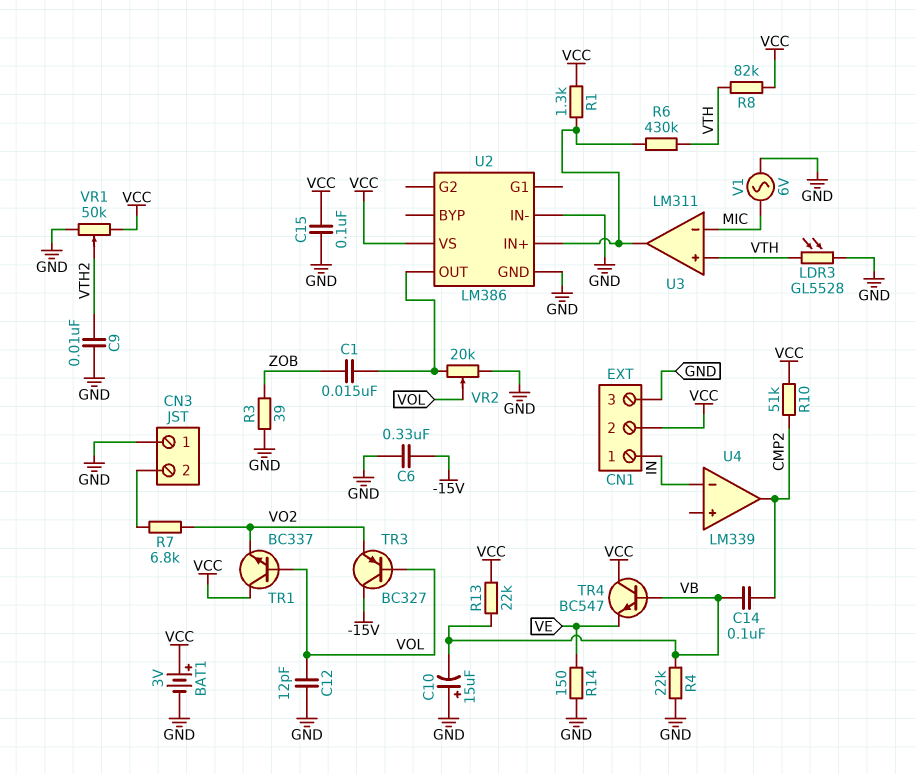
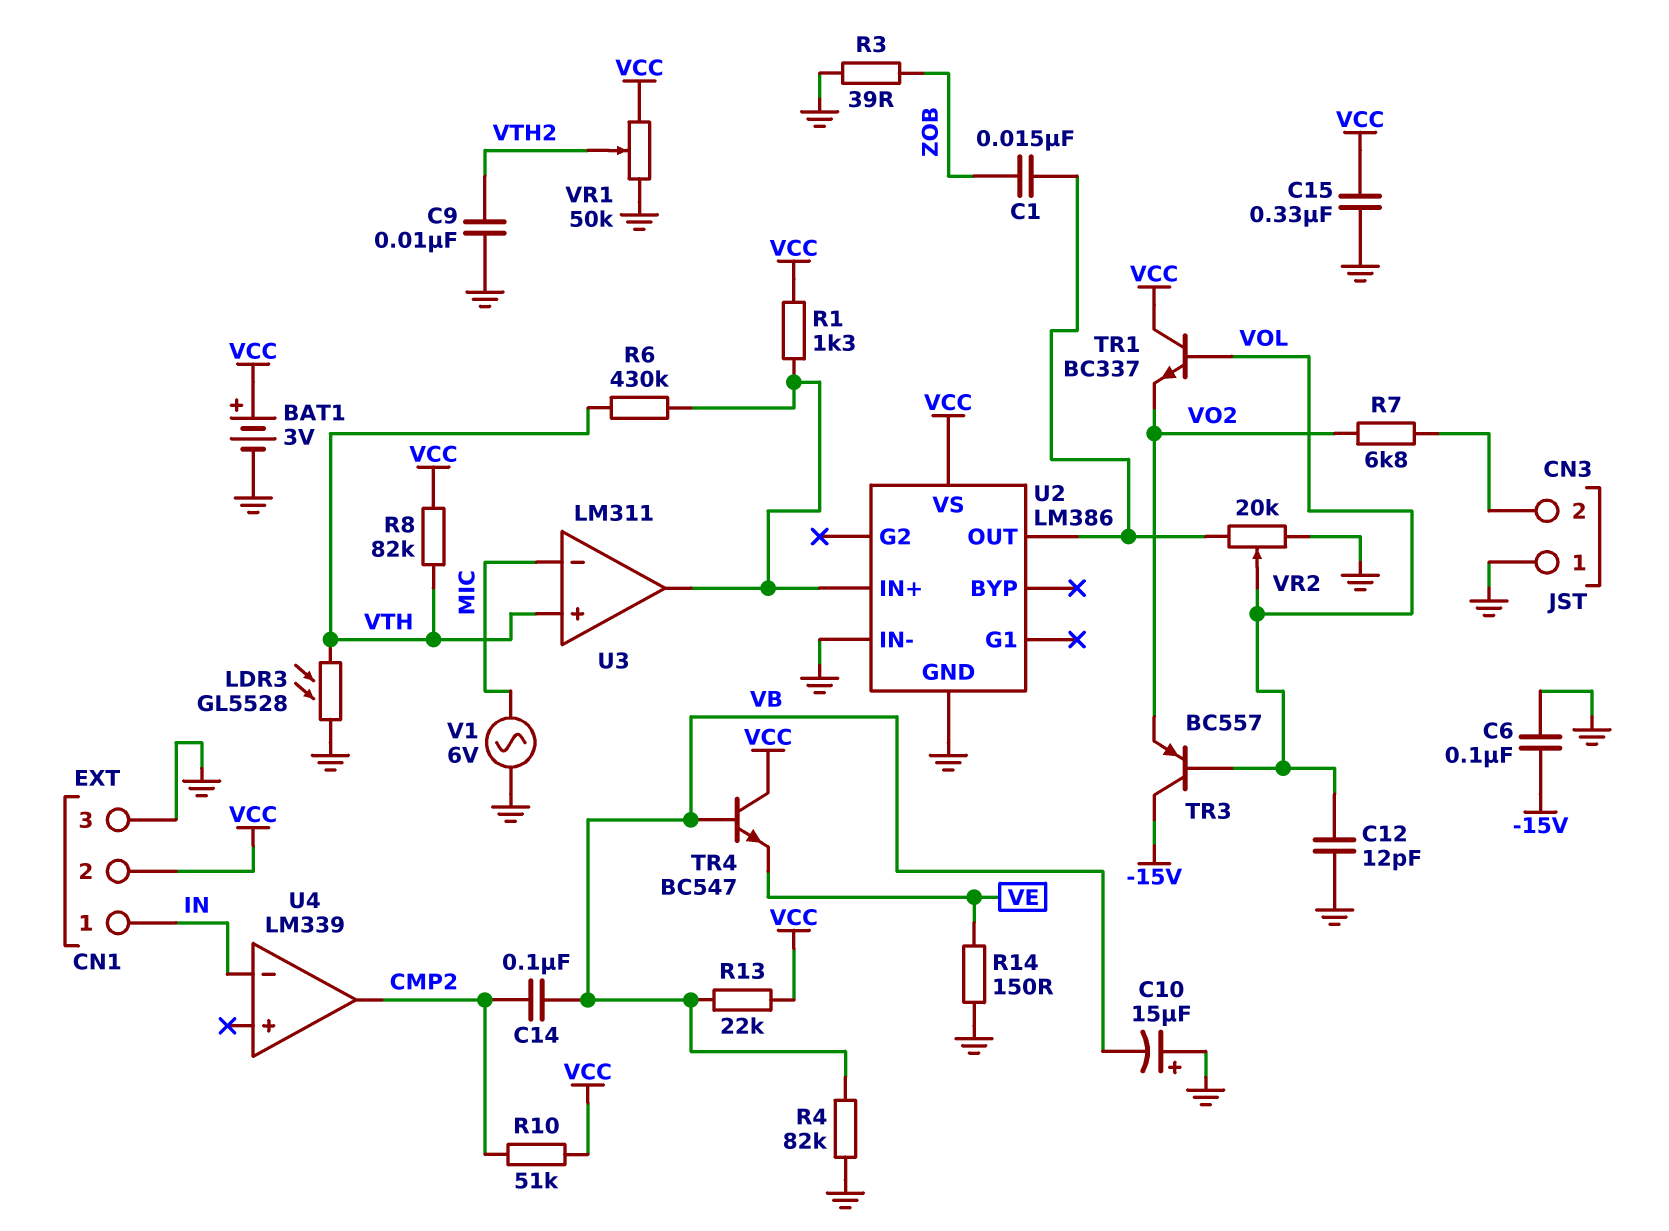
C6: 330nF (-15V, GND) -> 100nF (-15V, GND)
C15: 100nF (GND, VCC) -> 330nF (GND, VCC)
R4: 22k (GND, VB) -> 82k (GND, VB)
TR3: PNP BC327 (B VOL, C -15V, E VO2) -> PNP BC557 (B VOL, C -15V, E VO2)

